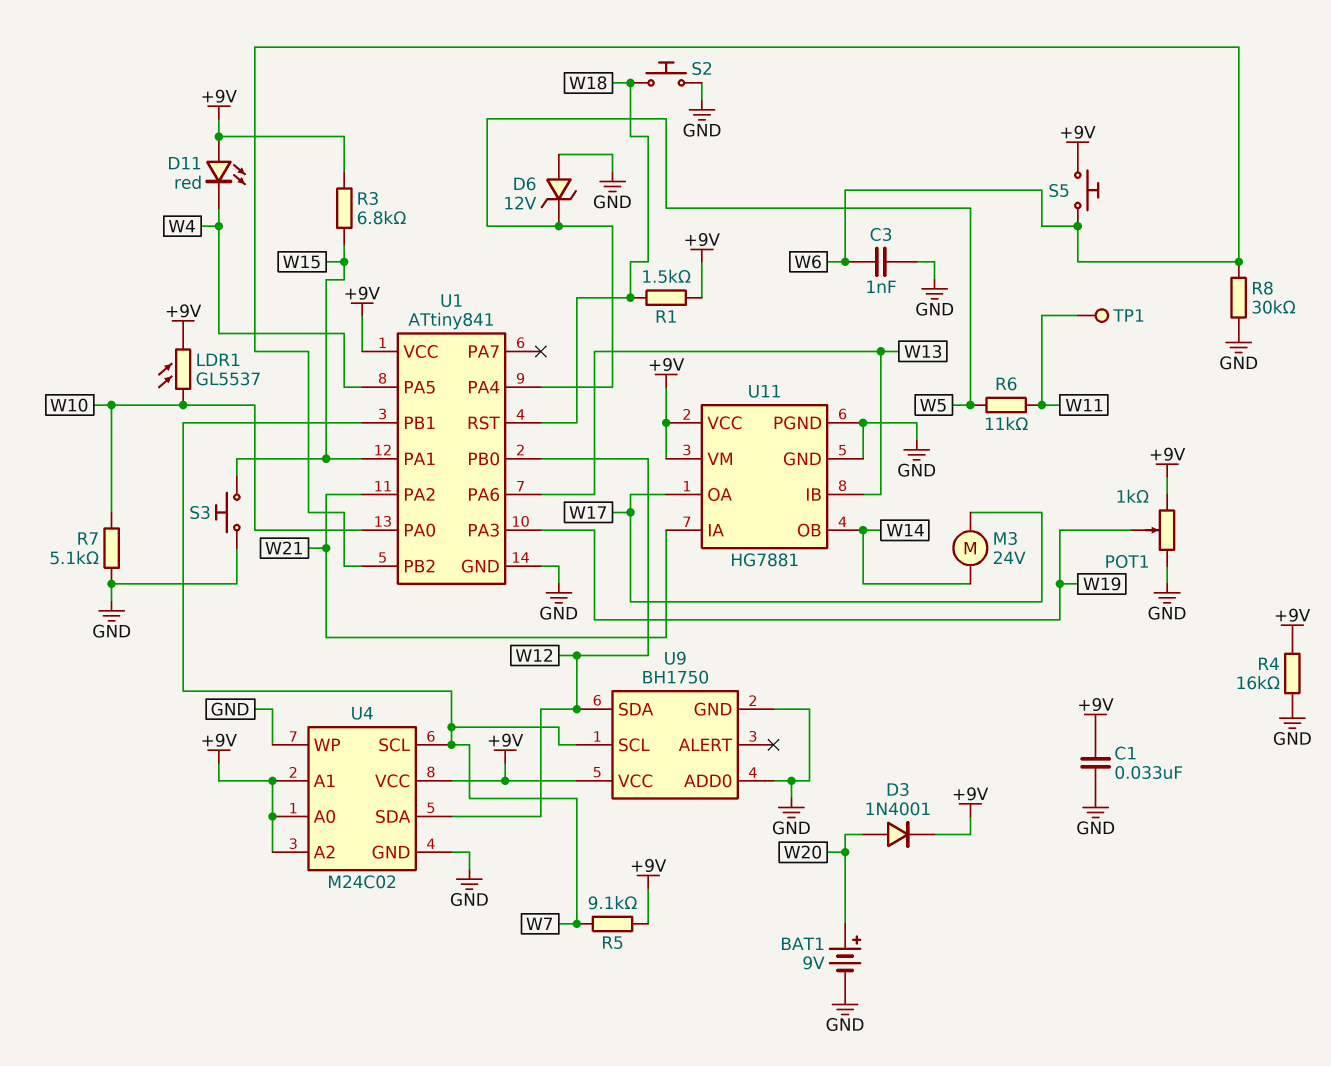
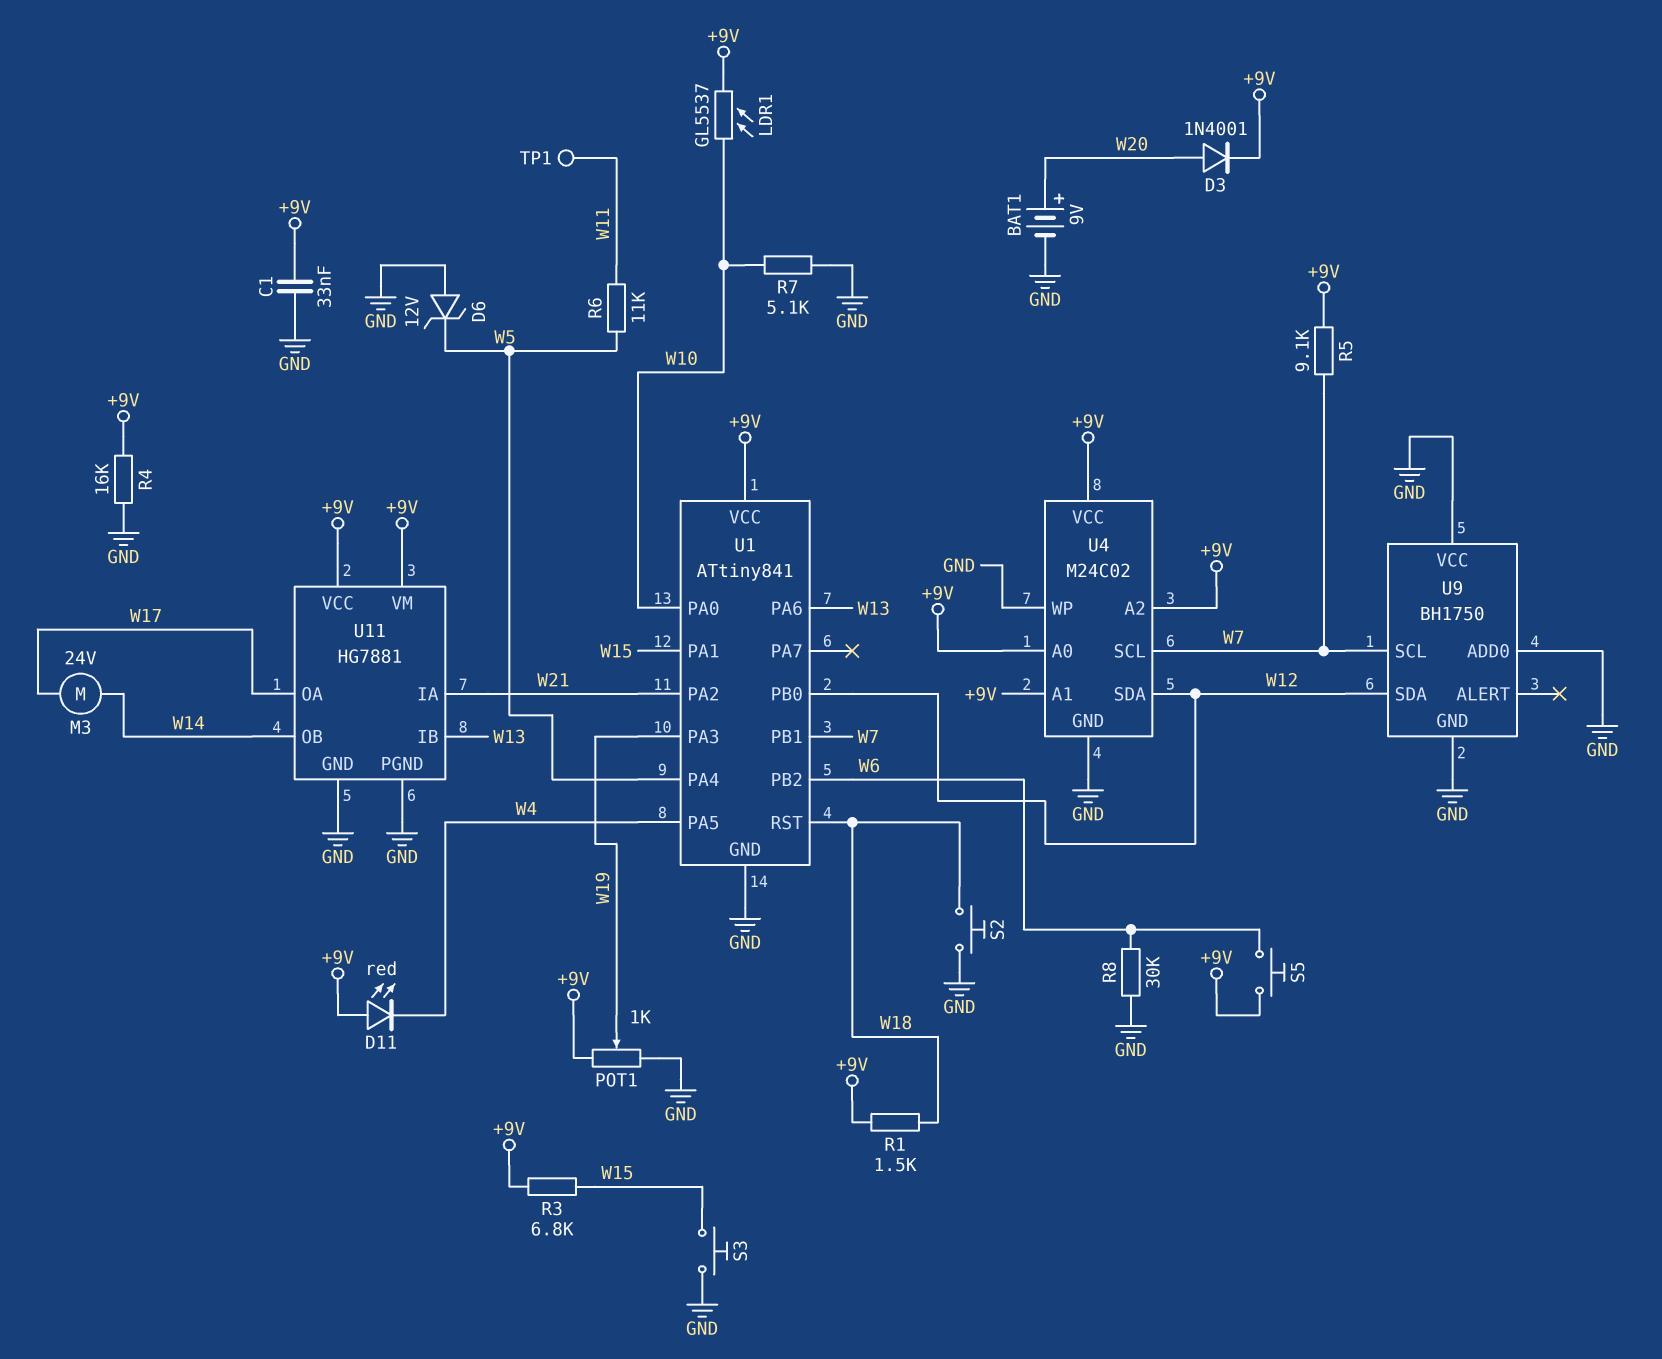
C3: 1nF (GND, W6) -> none
U9 pin VCC: +9V -> GND

